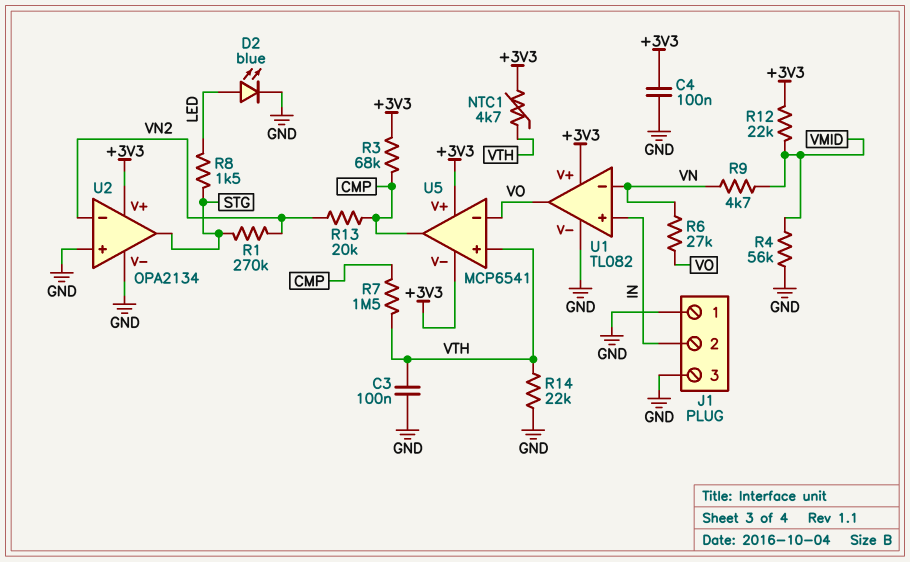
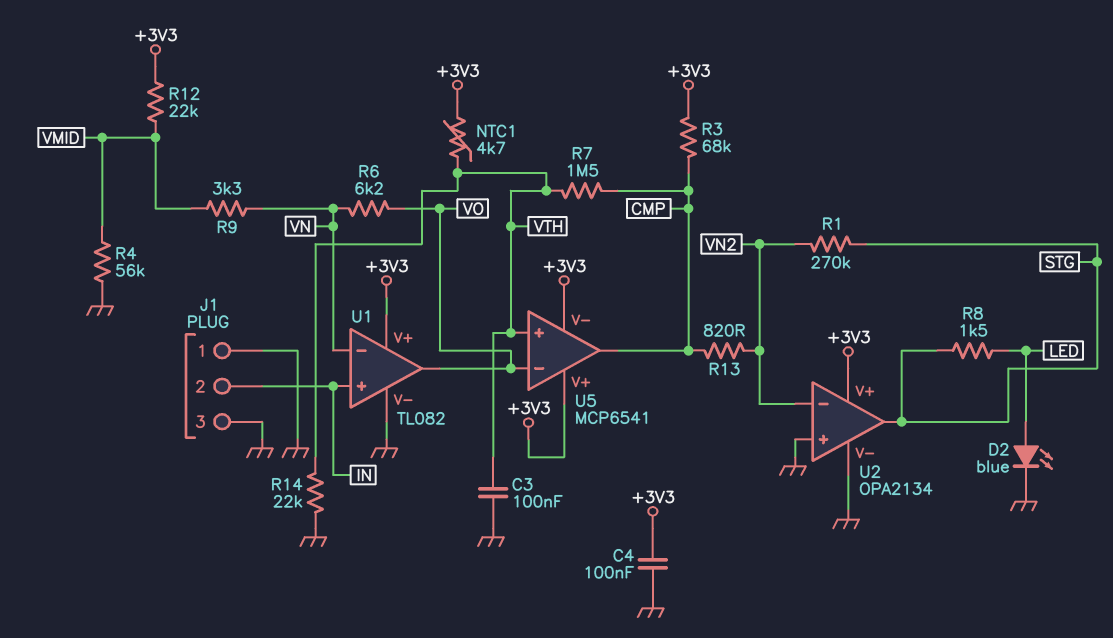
R6: 27k (VN, VO) -> 6.2k (VN, VO)
R9: 4.7k (VMID, VN) -> 3.3k (VMID, VN)
R13: 20k (CMP, VN2) -> 820 (CMP, VN2)

